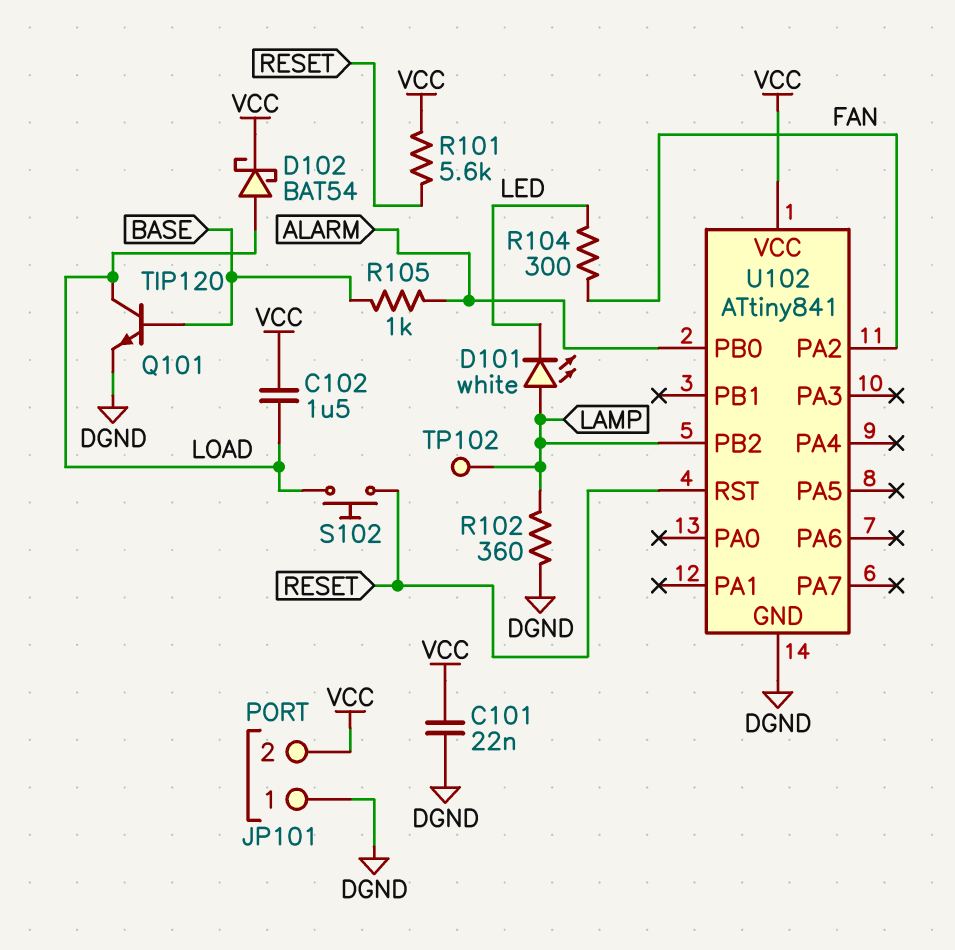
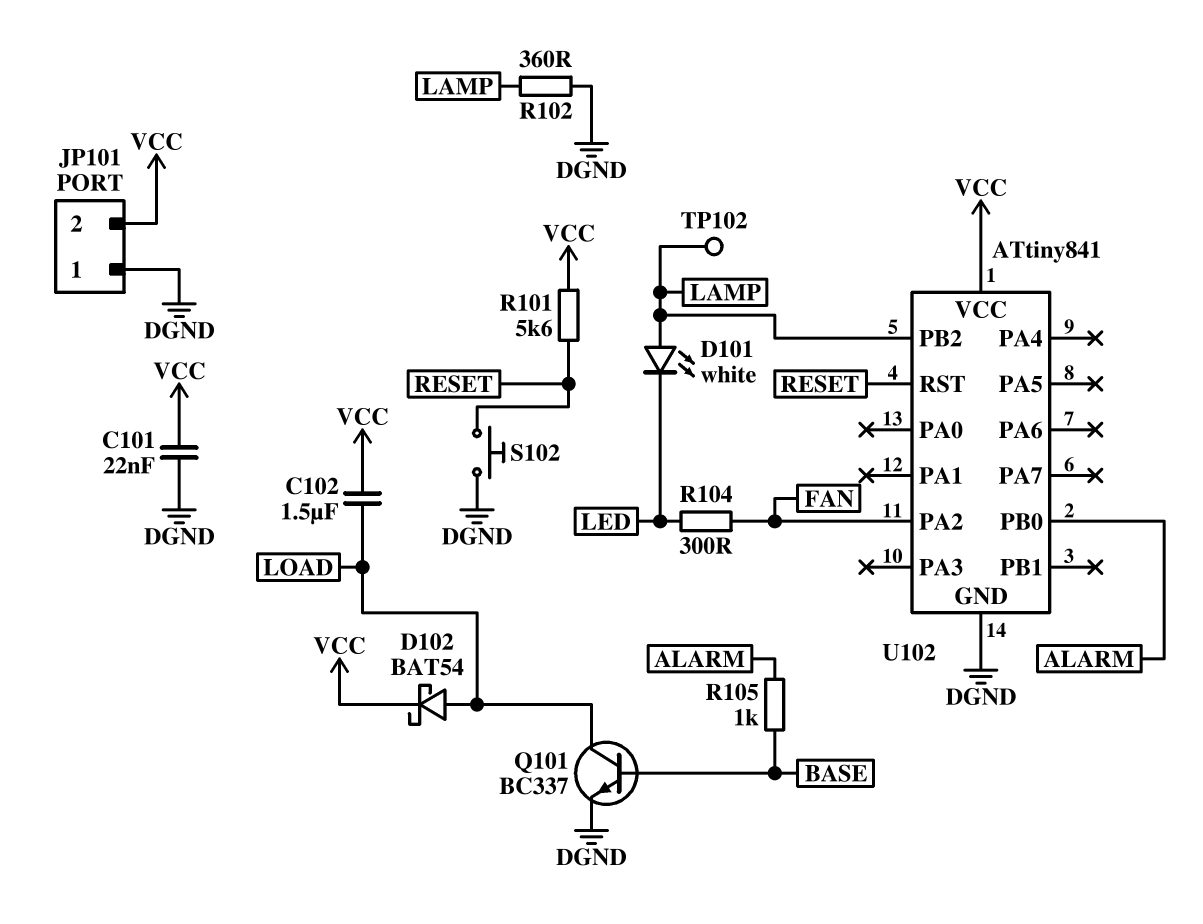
Q101: NPN TIP120 (B BASE, C LOAD, E DGND) -> NPN BC337 (B BASE, C LOAD, E DGND)
S102: button (LOAD, RESET) -> button (DGND, RESET)

